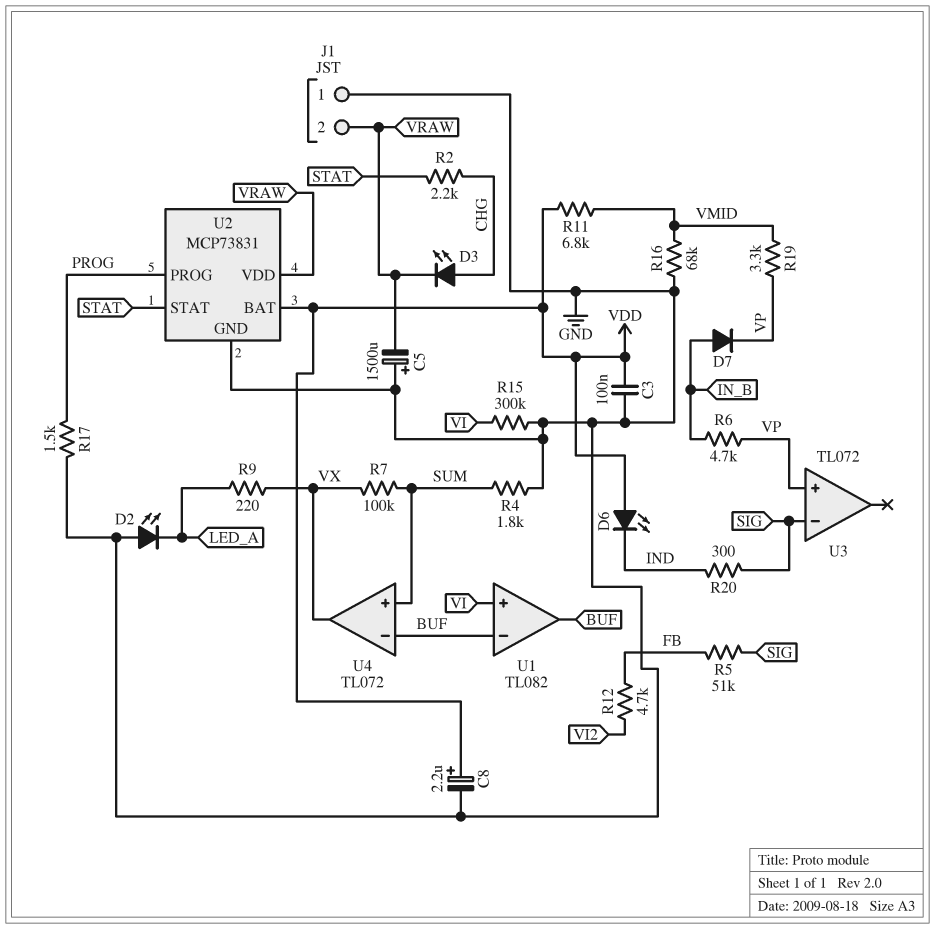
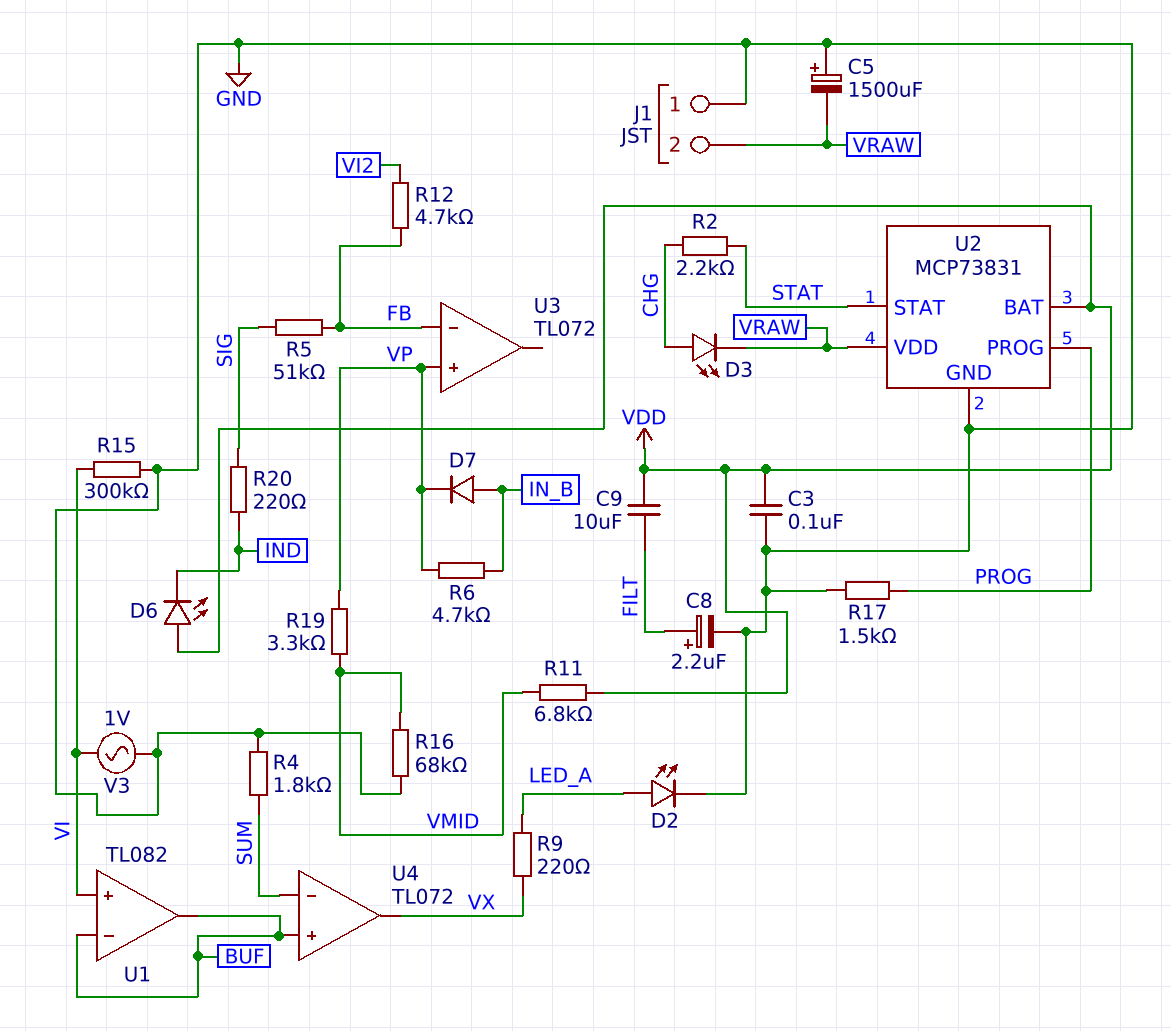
C8: 2.2uF (plus VDD, minus GND) -> 2.2uF (plus FILT, minus GND)
C9: none -> 10uF (FILT, VDD)
D2: LED (A GND, K LED_A) -> LED (A LED_A, K GND)
R7: 100k (SUM, VX) -> none
R20: 300 (IND, SIG) -> 220 (IND, SIG)
U3 pin in-: SIG -> FB
U4 pin in+: SUM -> BUF
U4 pin in-: BUF -> SUM
V3: none -> AC 1V (GND, VI)

